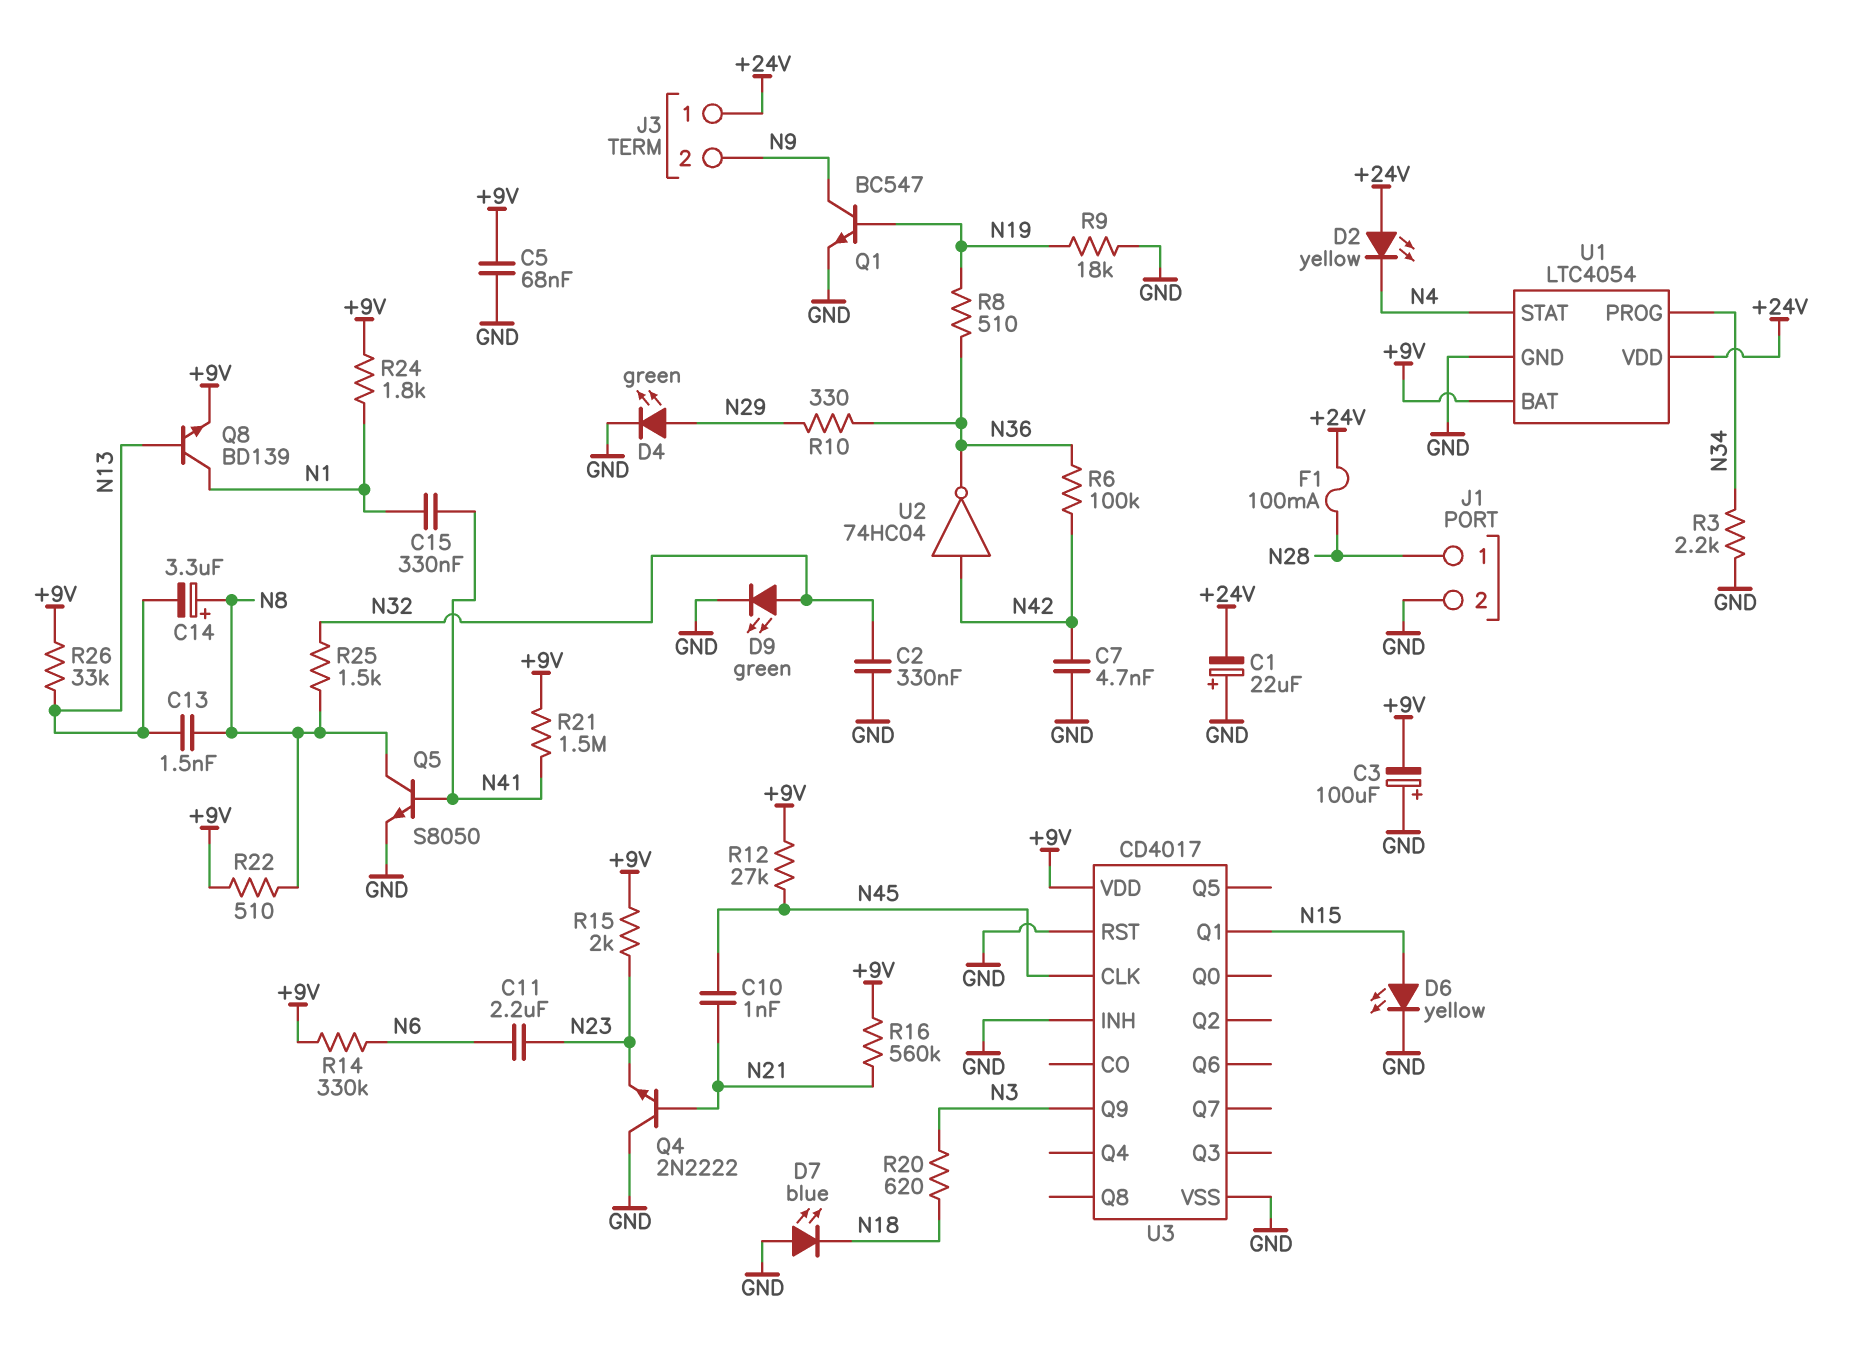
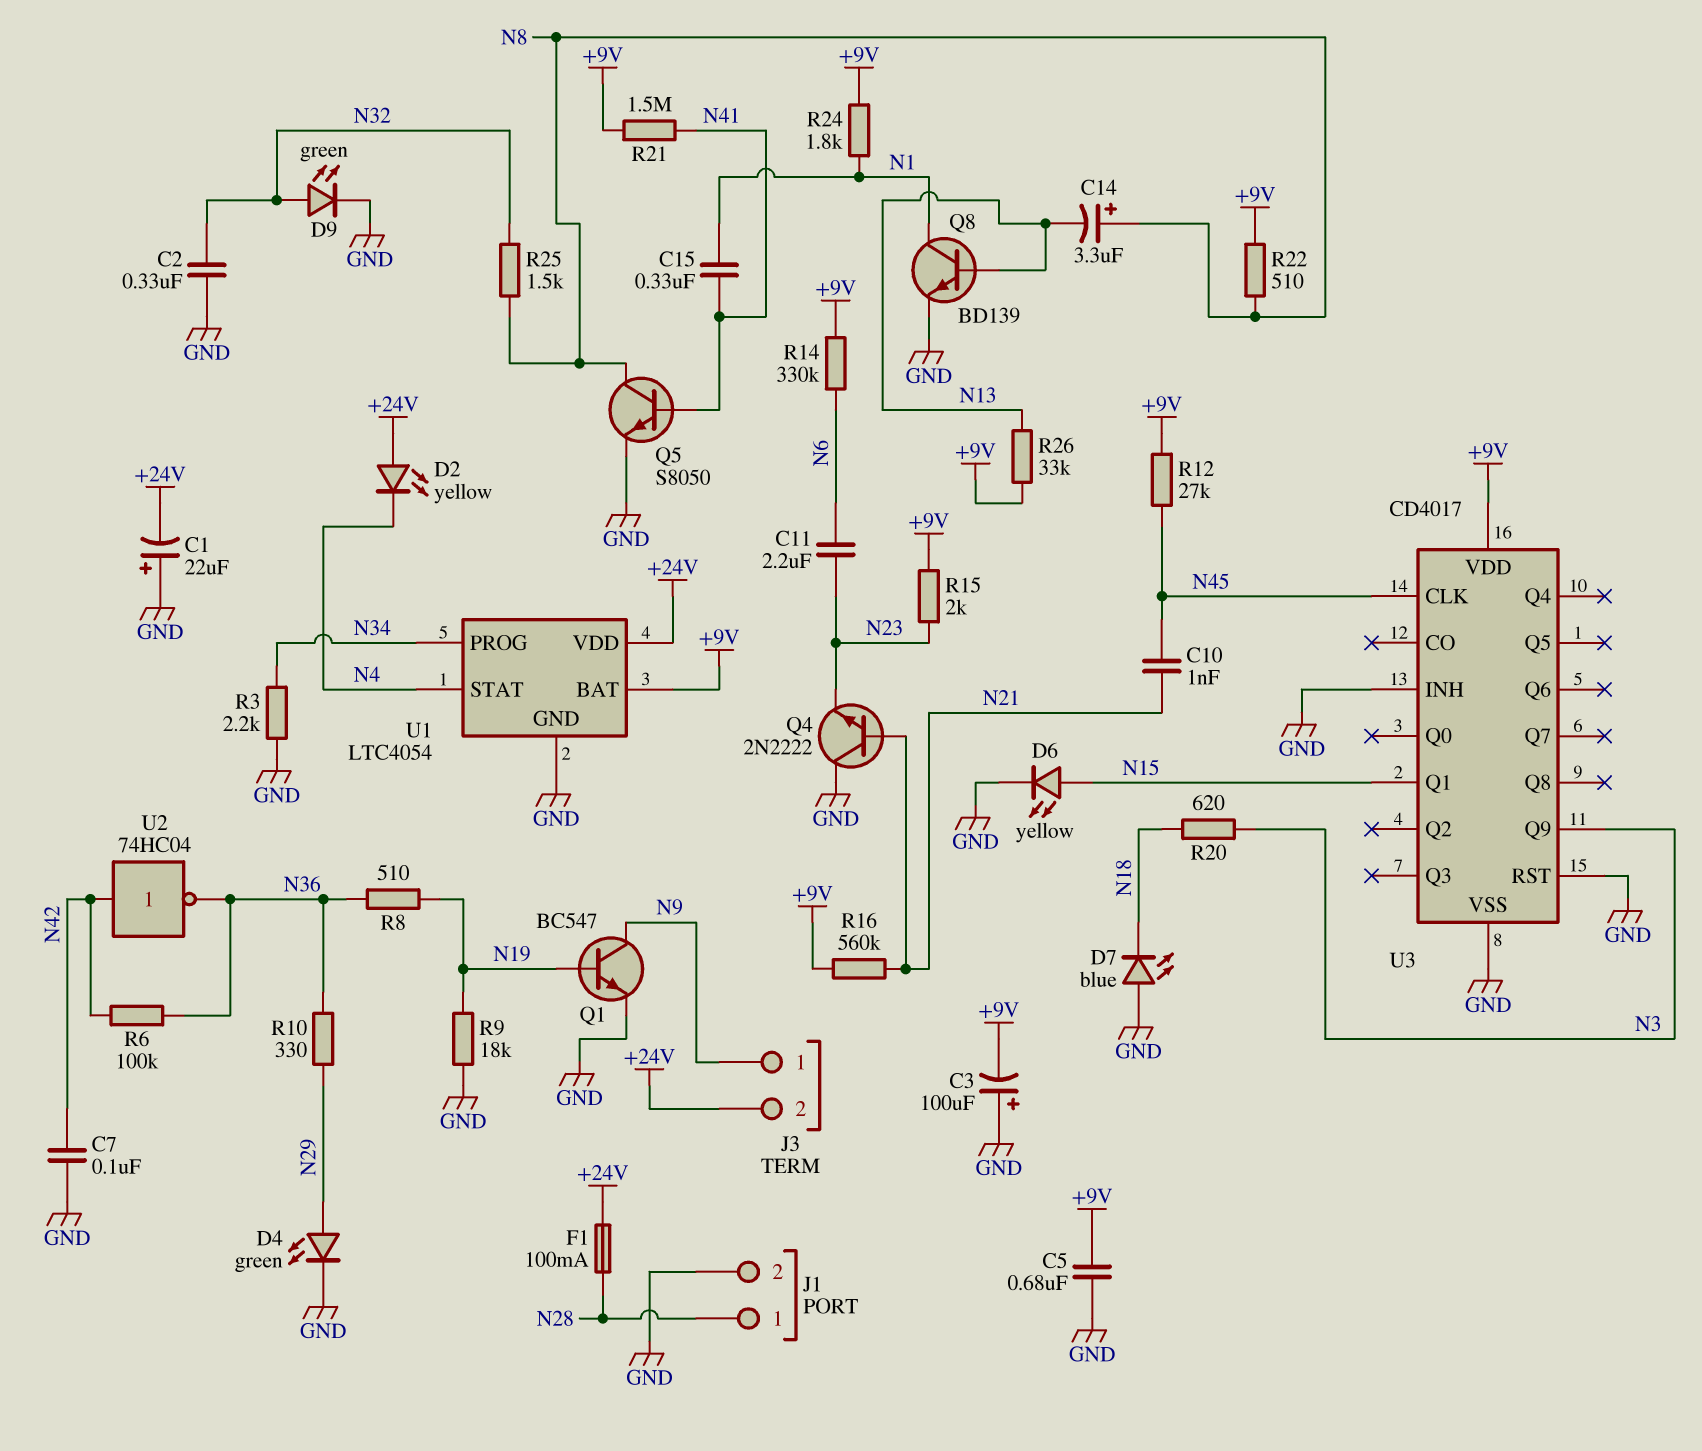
C5: 68nF (+9V, GND) -> 680nF (+9V, GND)
C7: 4.7nF (GND, N42) -> 100nF (GND, N42)
C13: 1.5nF (N8, N13) -> none
J3 pin 1: +24V -> N9
J3 pin 2: N9 -> +24V
Q8: NPN BD139 (B N13, C N1, E +9V) -> NPN BD139 (B N13, C N1, E GND)

